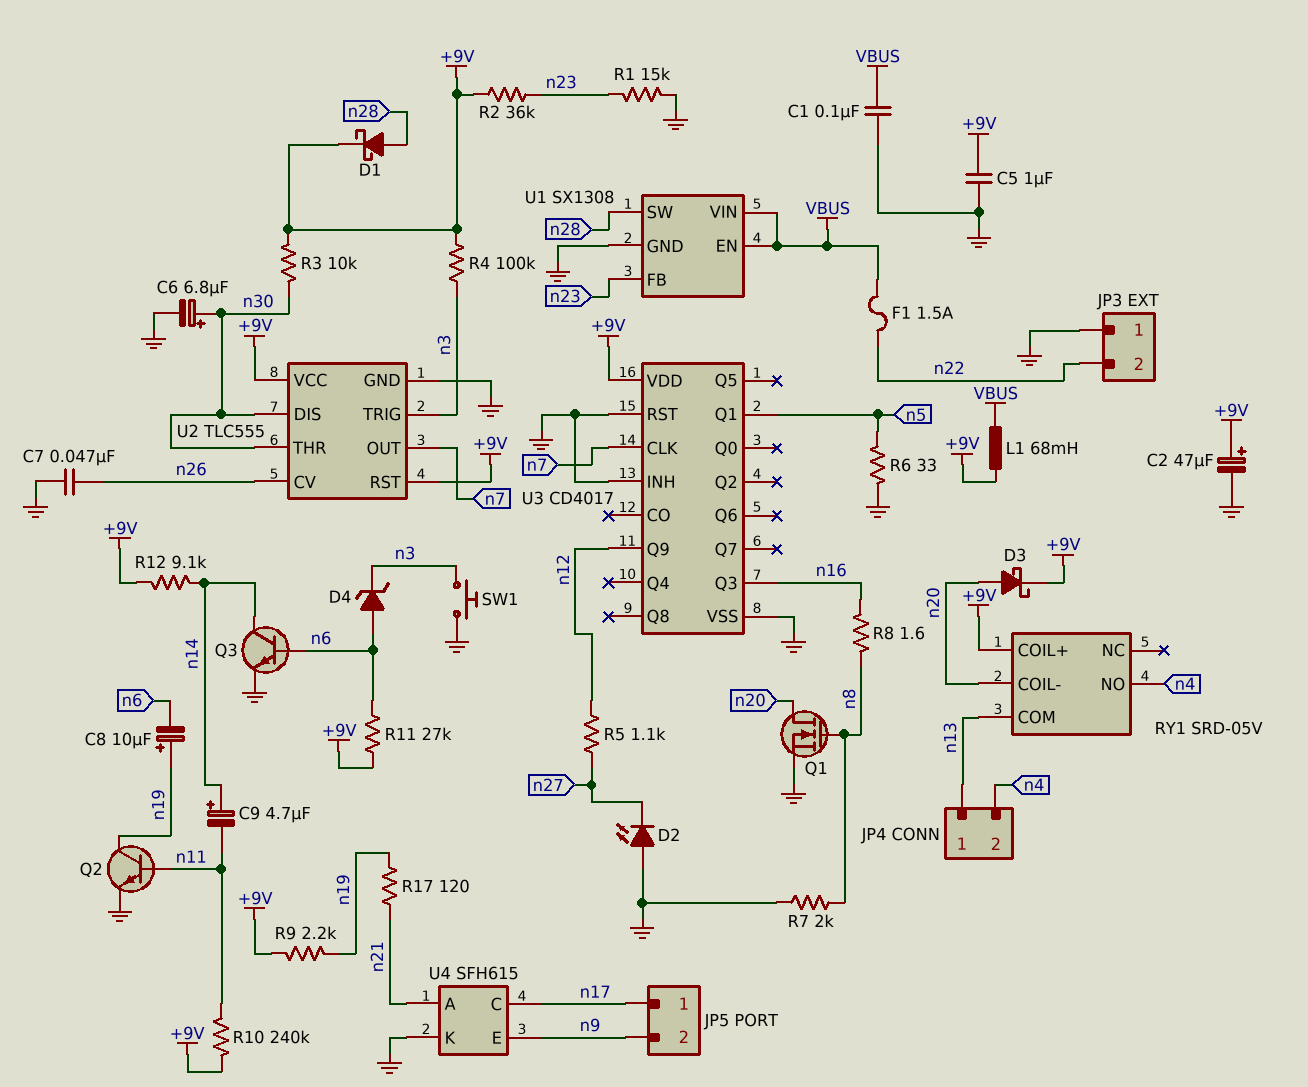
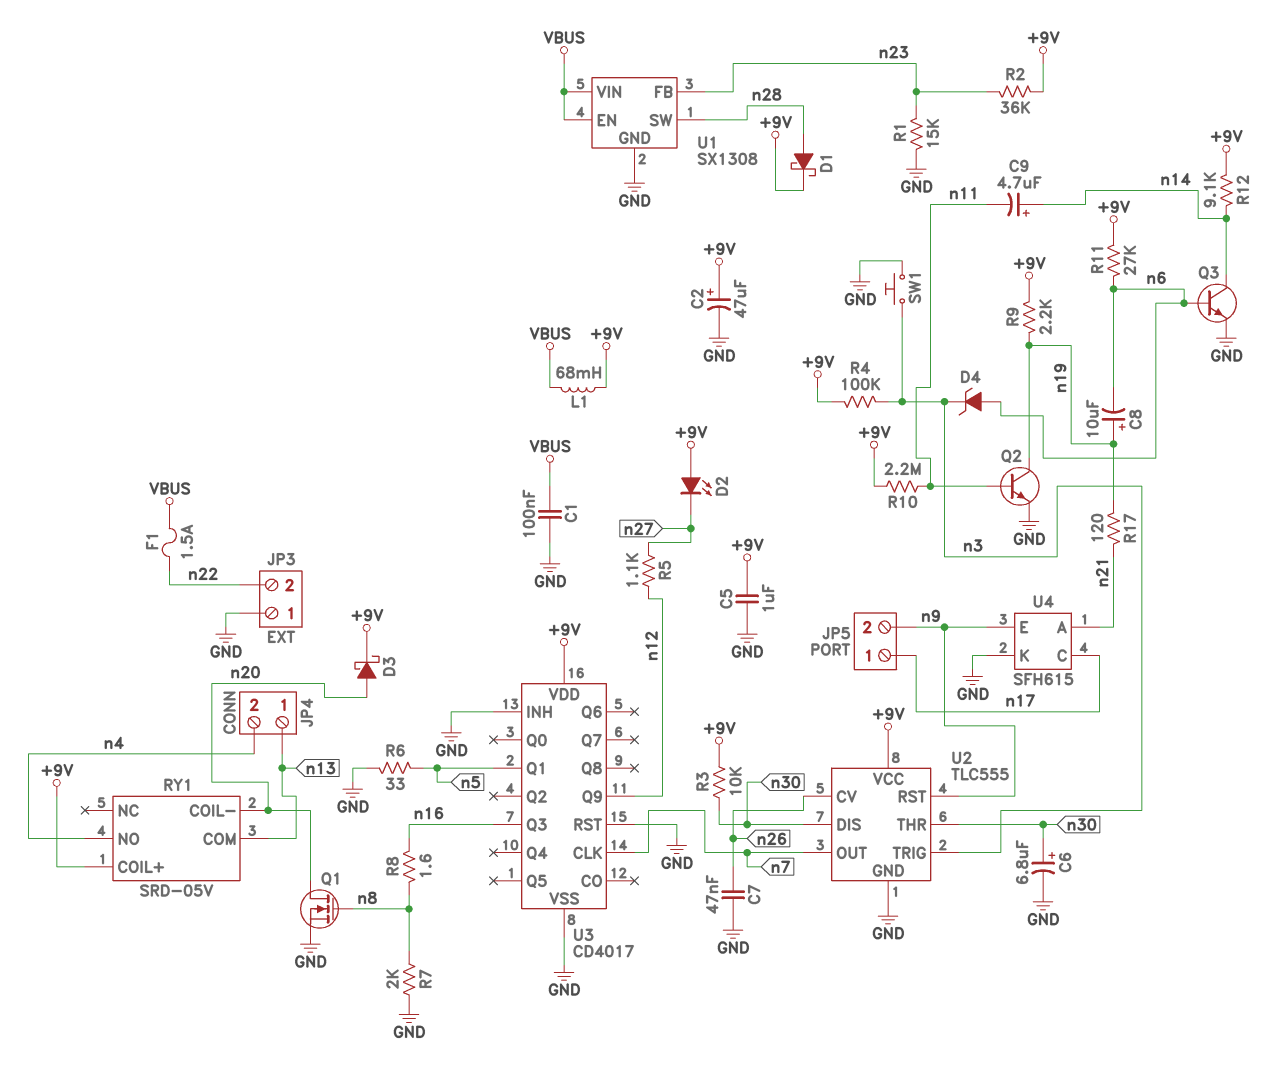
D2: LED (A GND, K n27) -> LED (A +9V, K n27)
R10: 240k (+9V, n11) -> 2.2M (+9V, n11)
U2 pin RST: +9V -> n9

